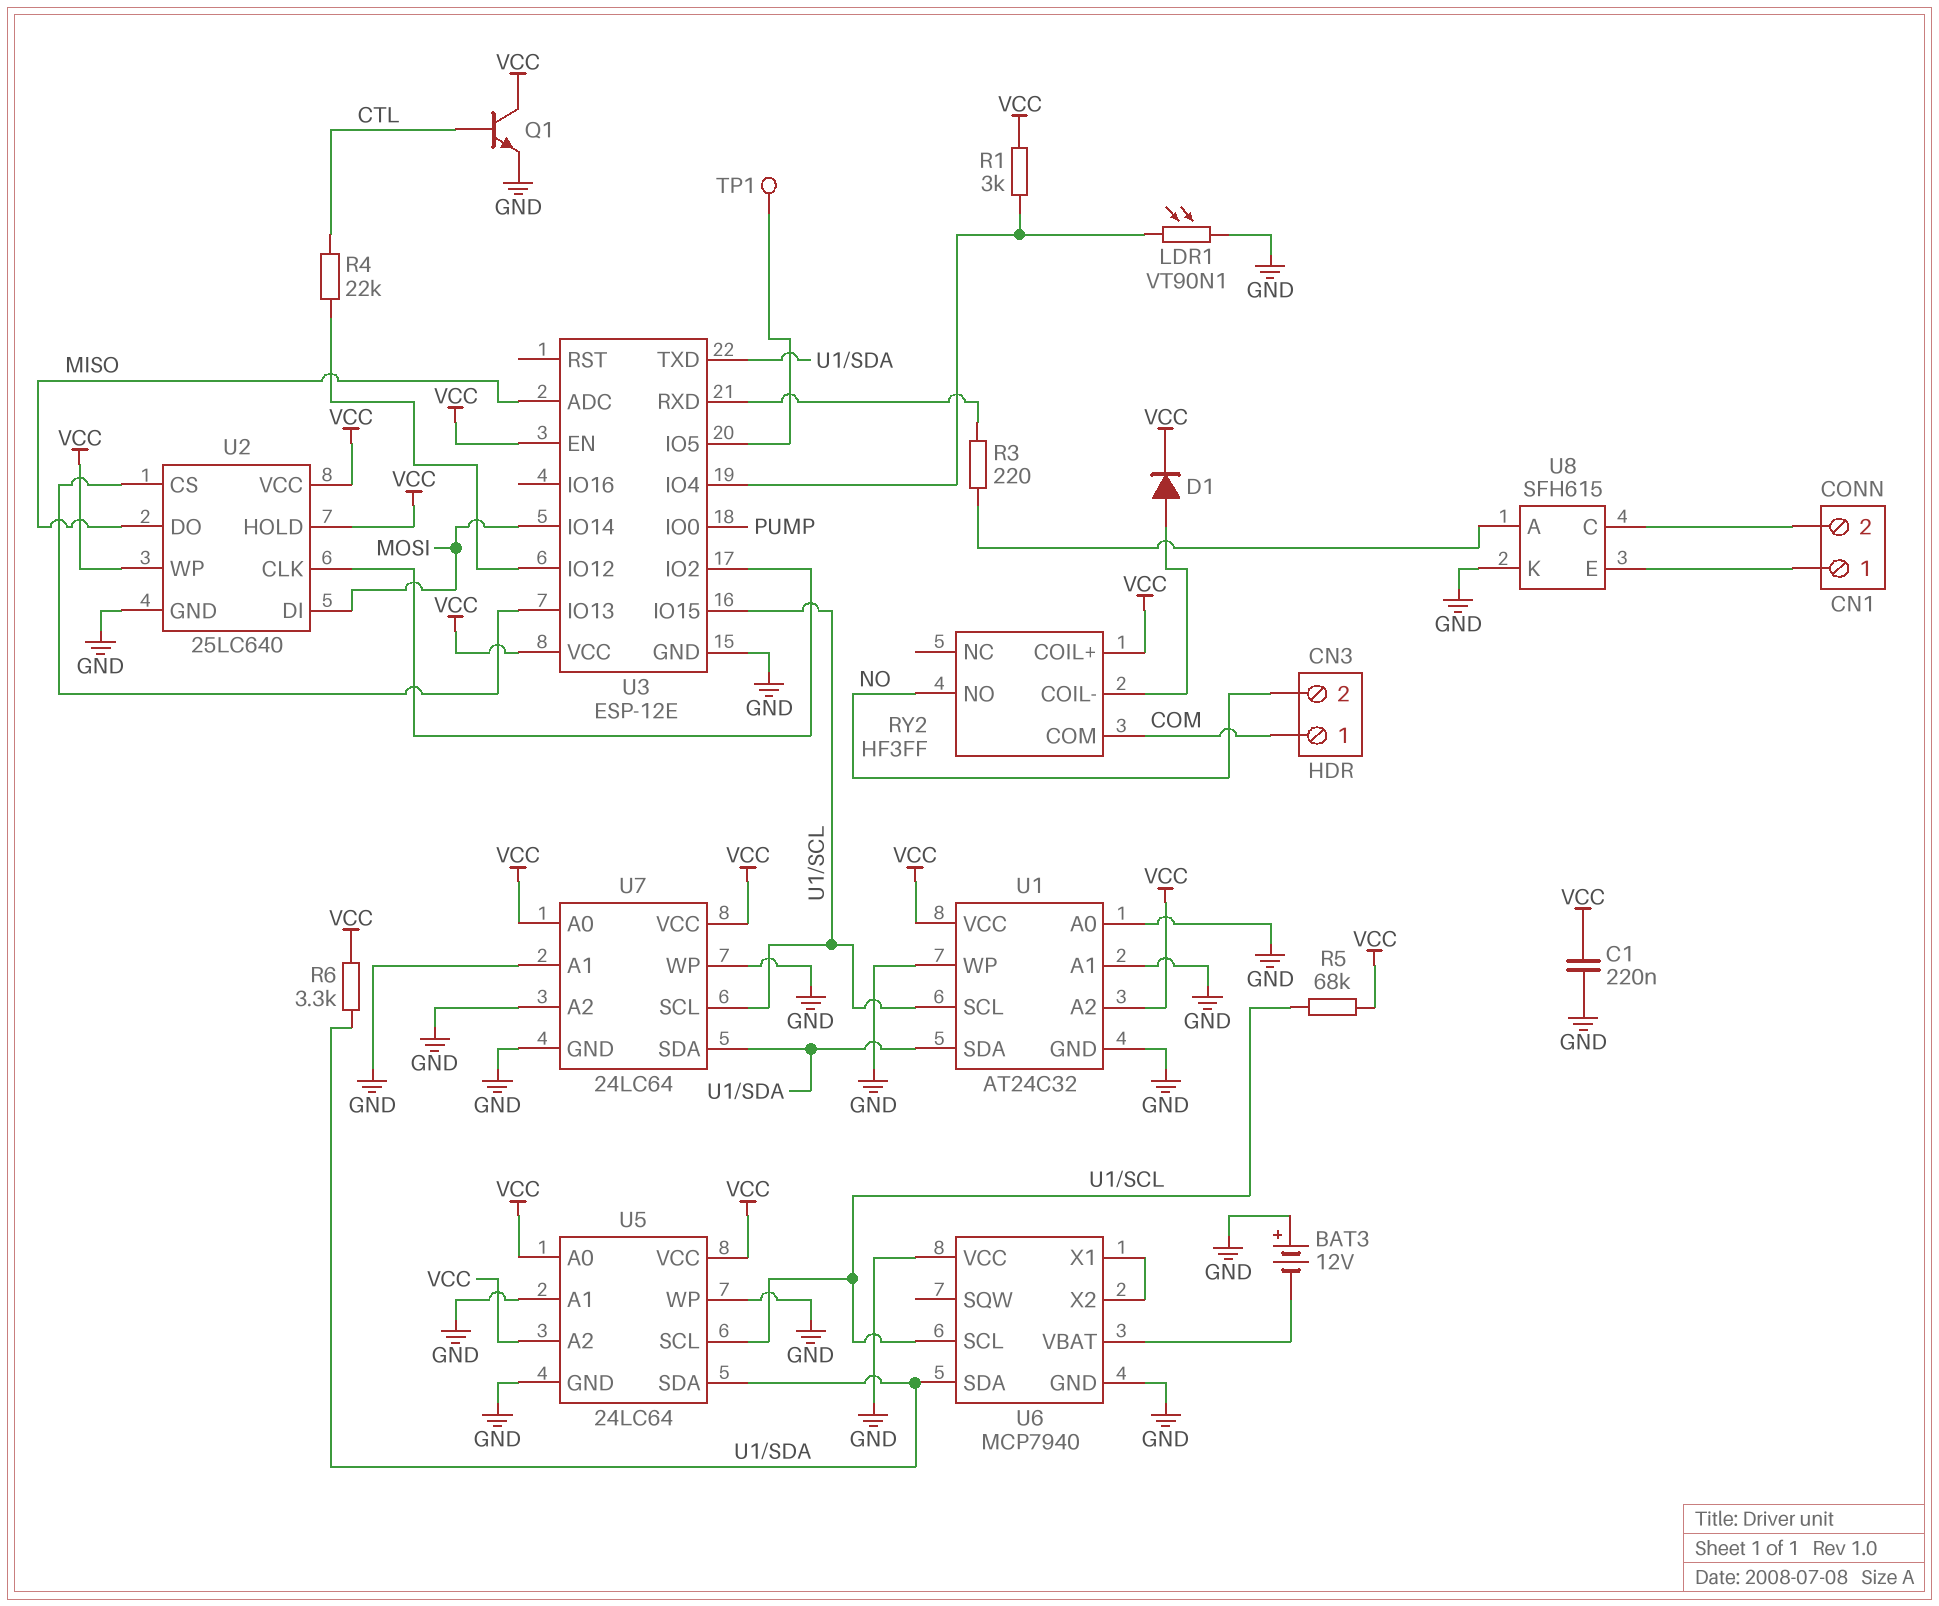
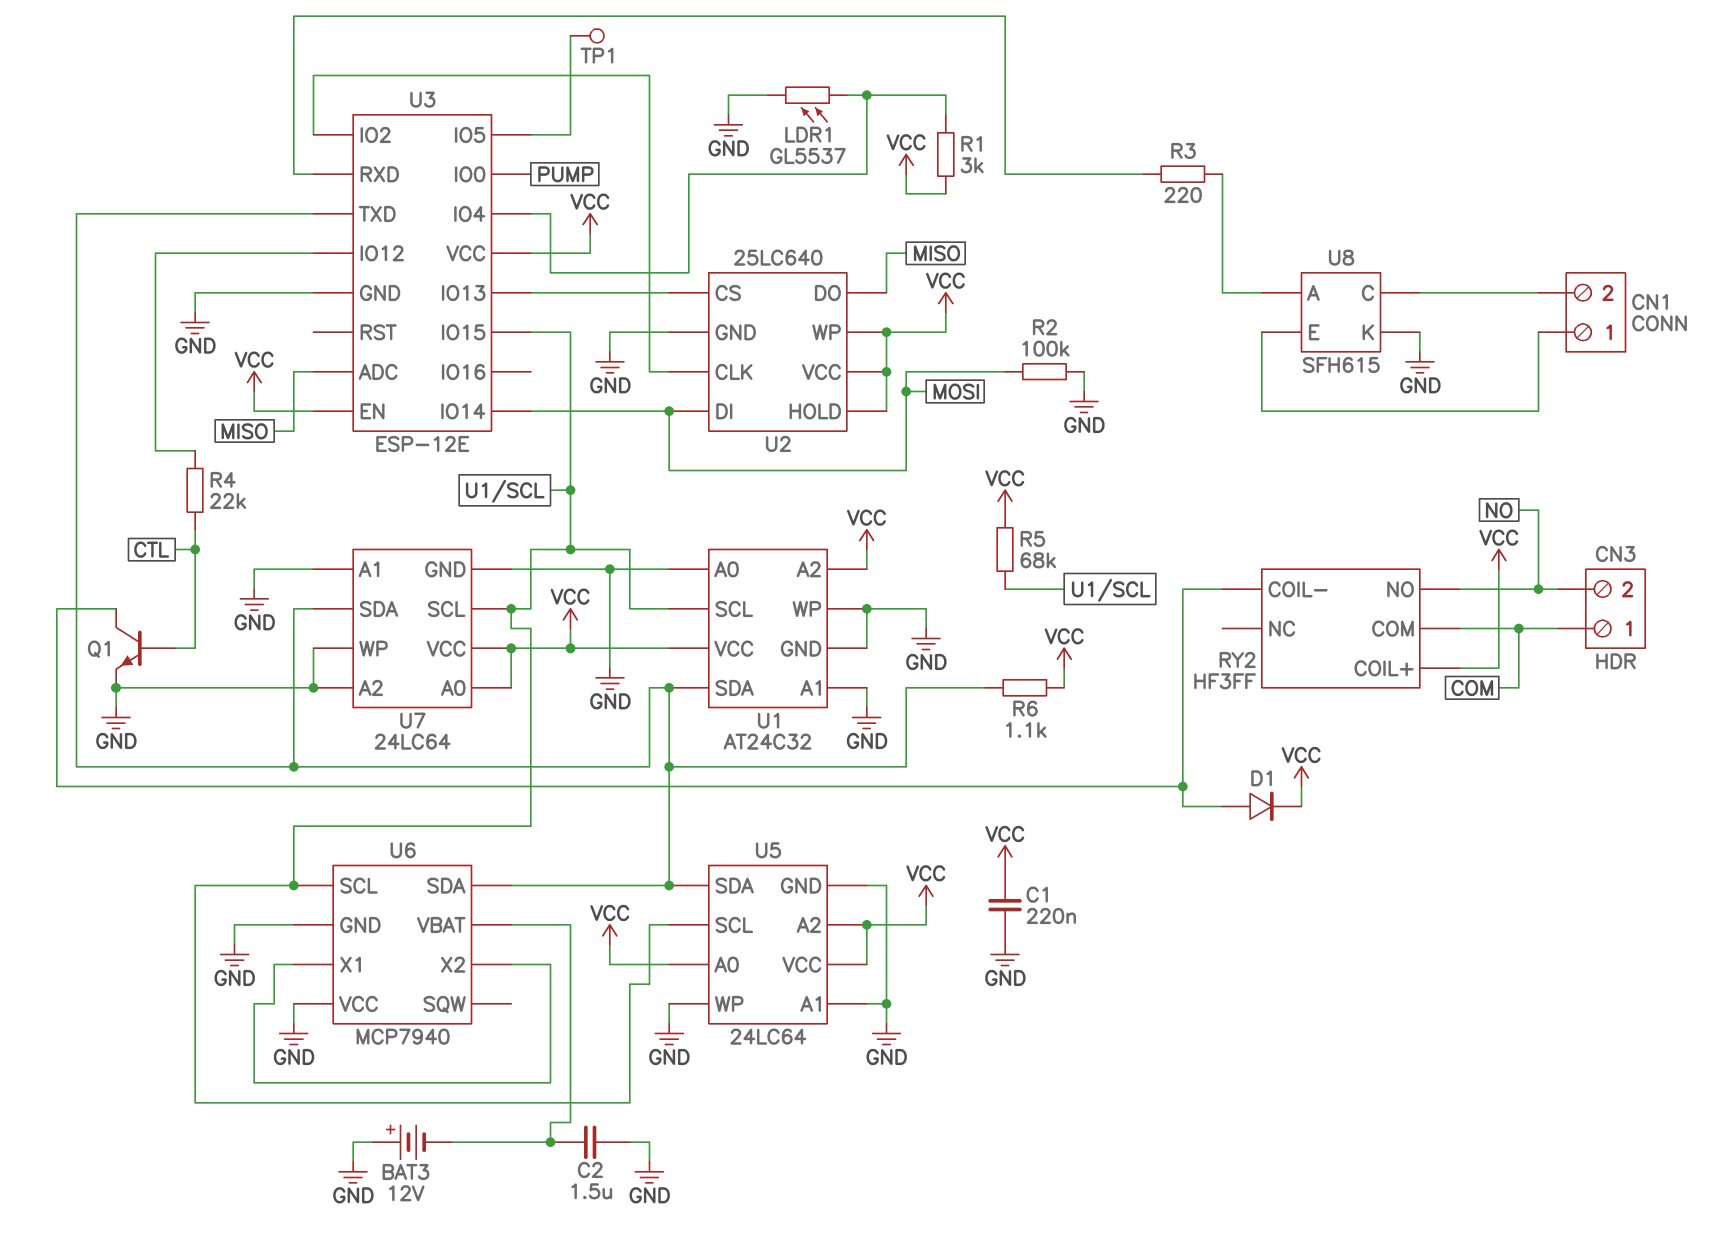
C2: none -> 1.5uF (GND, U6/VBAT)
LDR1: VT90N1 (GND, U3/IO4) -> GL5537 (GND, U3/IO4)
Q1: NPN (B CTL, C VCC, E GND) -> NPN (B CTL, C RY2/COIL-, E GND)
R2: none -> 100k (GND, MOSI)
R6: 3.3k (U1/SDA, VCC) -> 1.1k (U1/SDA, VCC)

